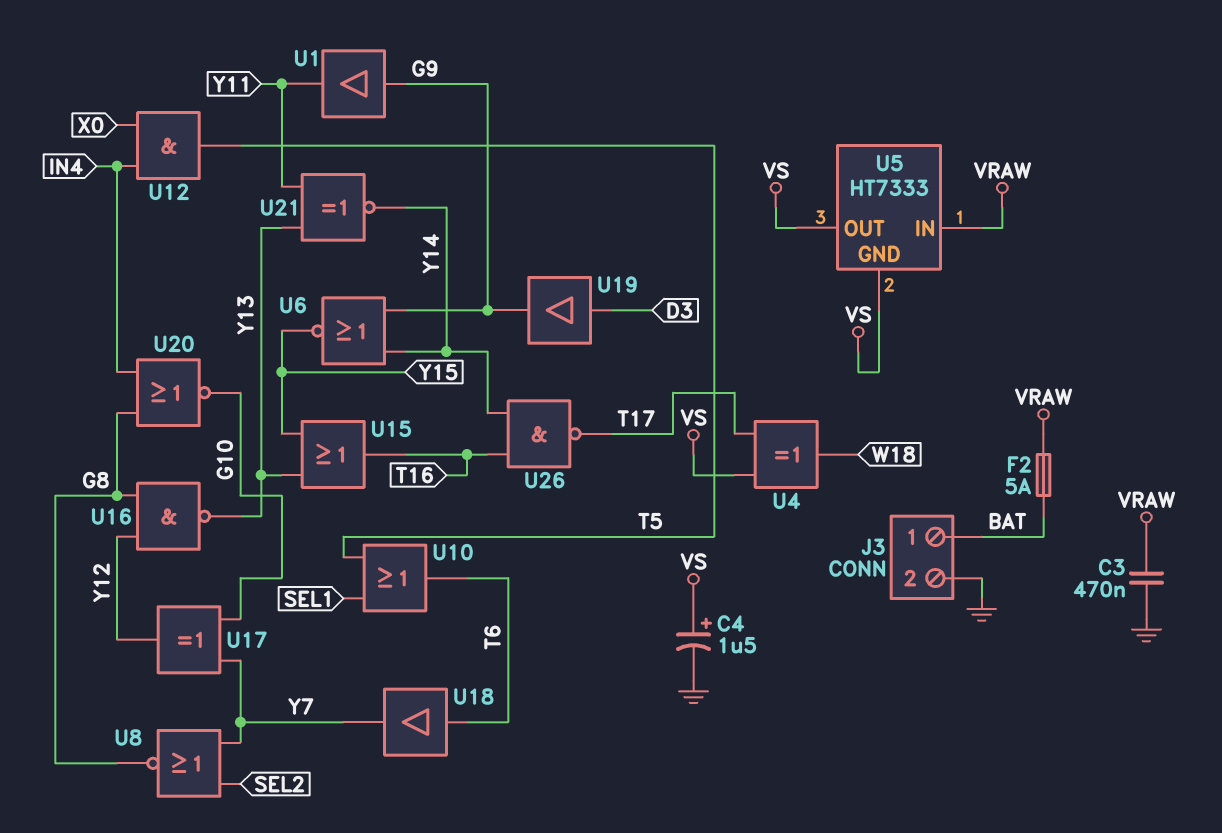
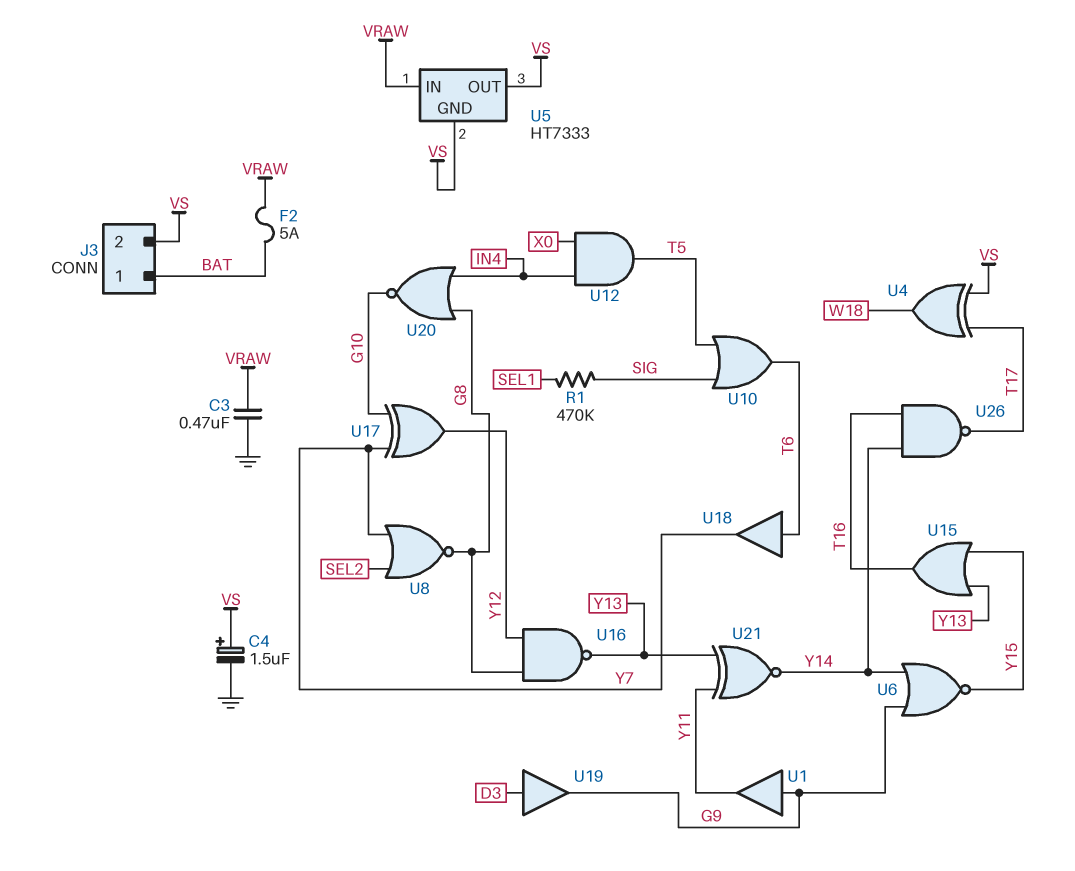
J3 pin 2: GND -> VS
R1: none -> 470k (SEL1, SIG)
U10: OR (in SEL1, in T5, out T6) -> OR (in SIG, in T5, out T6)

